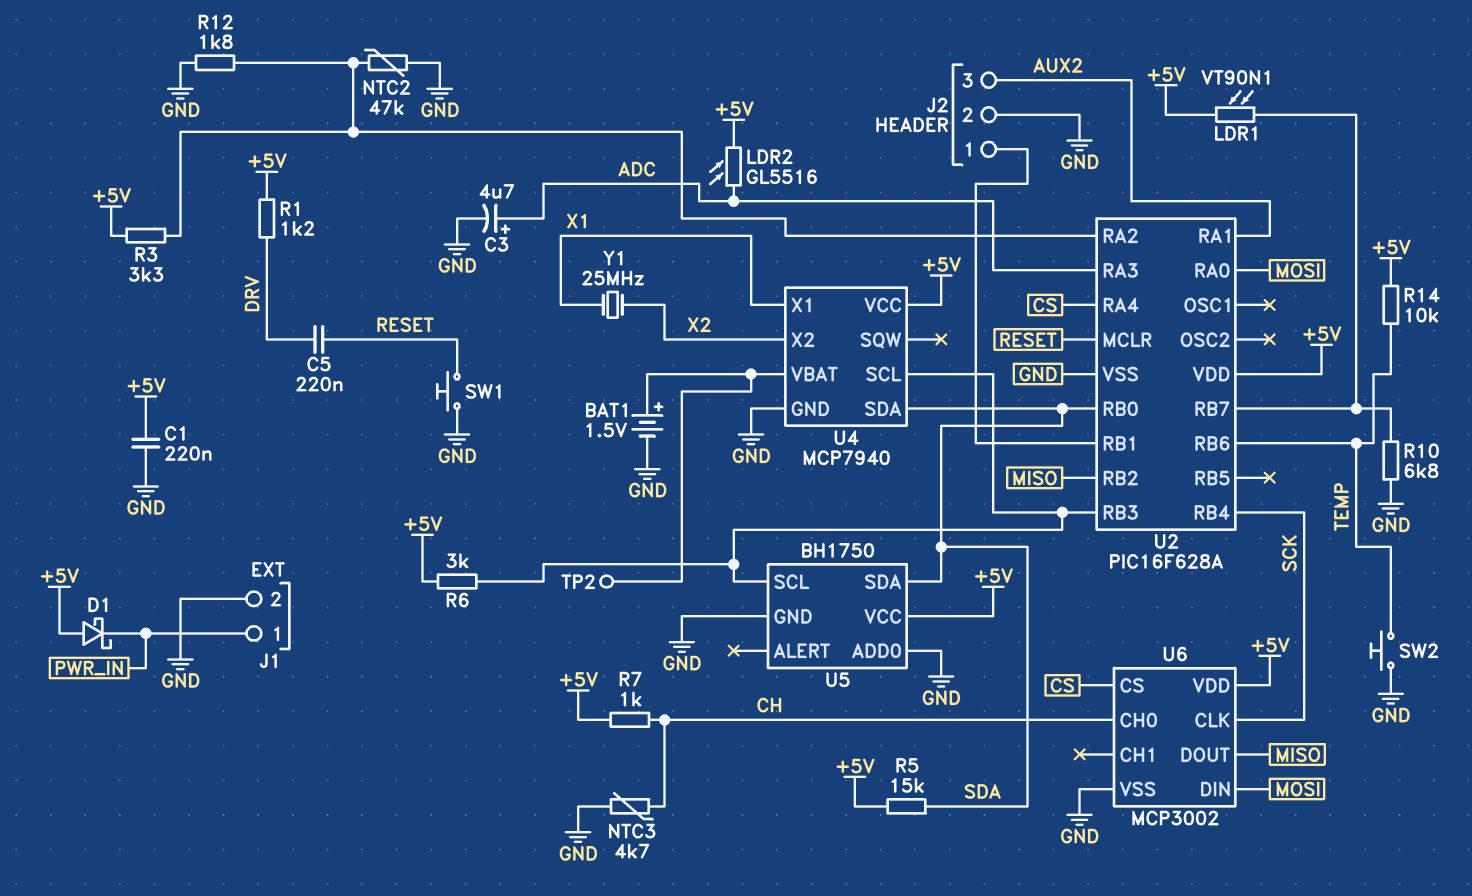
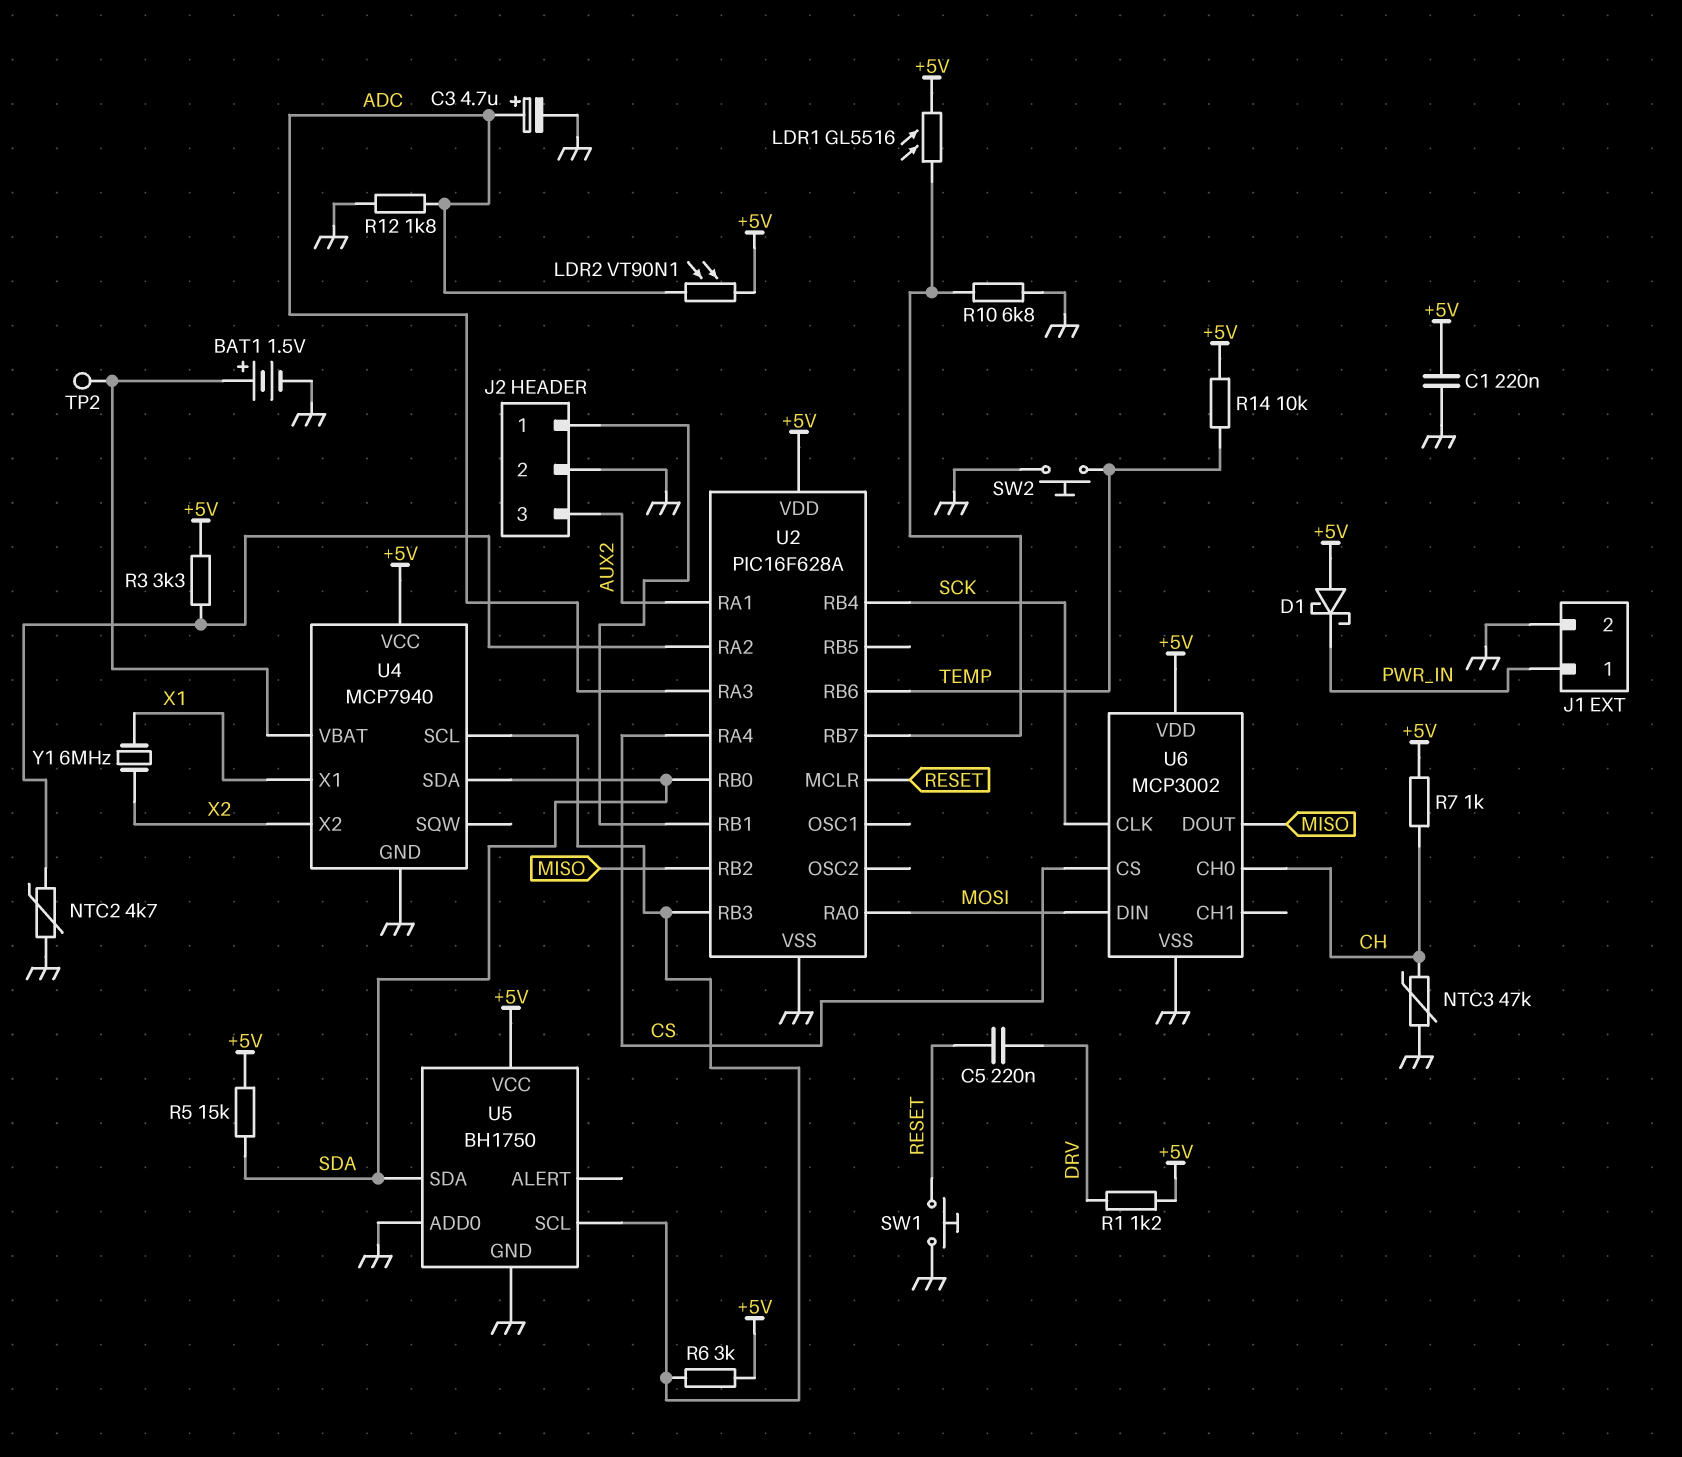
LDR1: VT90N1 (+5V, U2/RB7) -> GL5516 (+5V, U2/RB7)
LDR2: GL5516 (+5V, ADC) -> VT90N1 (+5V, ADC)
NTC2: 47k (GND, U2/RA2) -> 4.7k (GND, U2/RA2)
NTC3: 4.7k (CH, GND) -> 47k (CH, GND)
R12: 1.8k (GND, U2/RA2) -> 1.8k (ADC, GND)
Y1: 25MHz (X1, X2) -> 6MHz (X1, X2)

